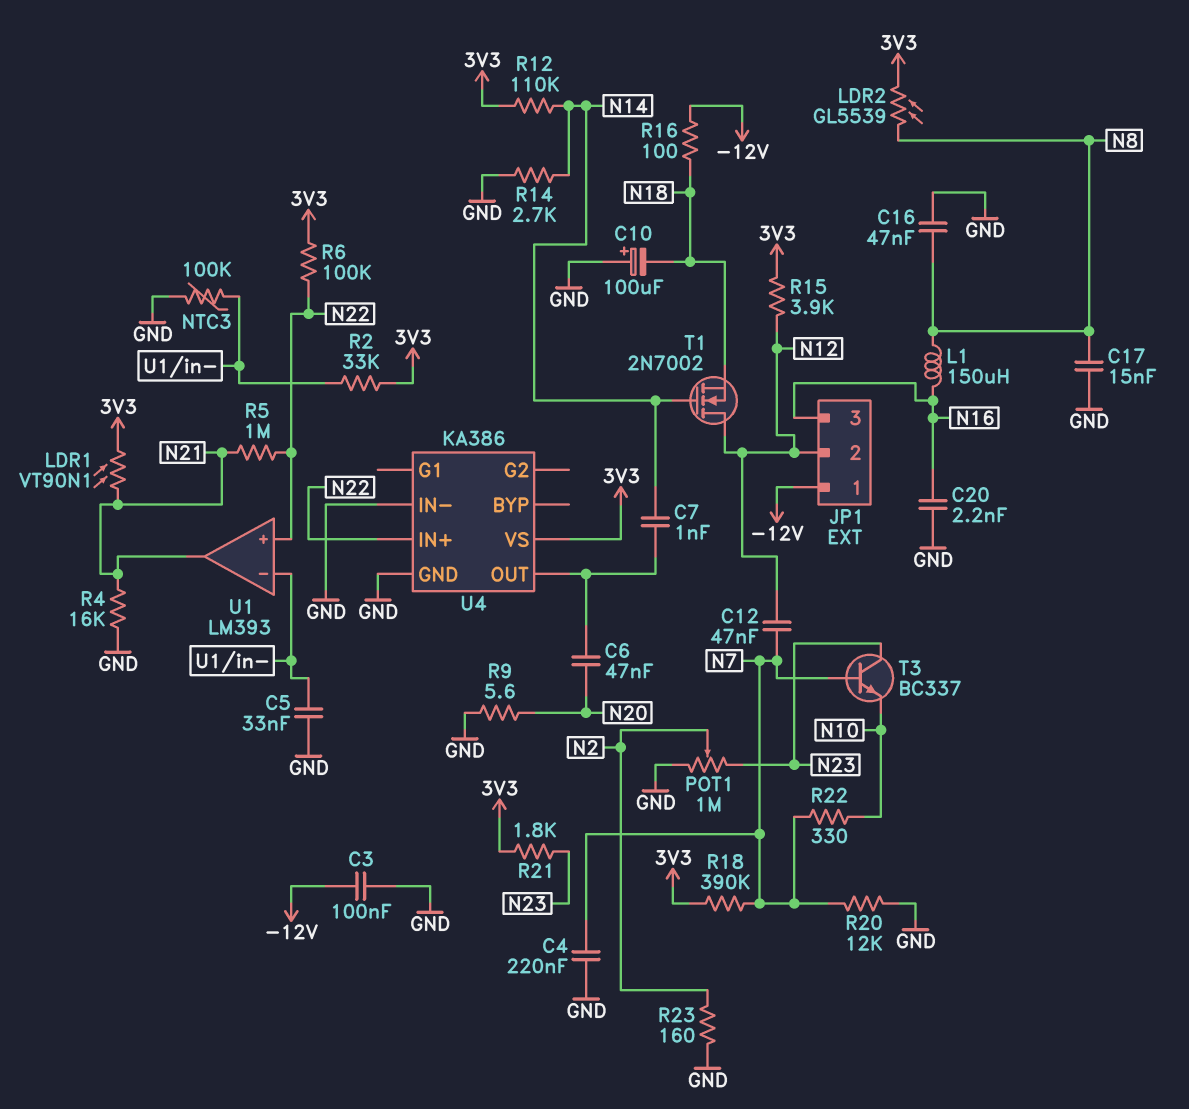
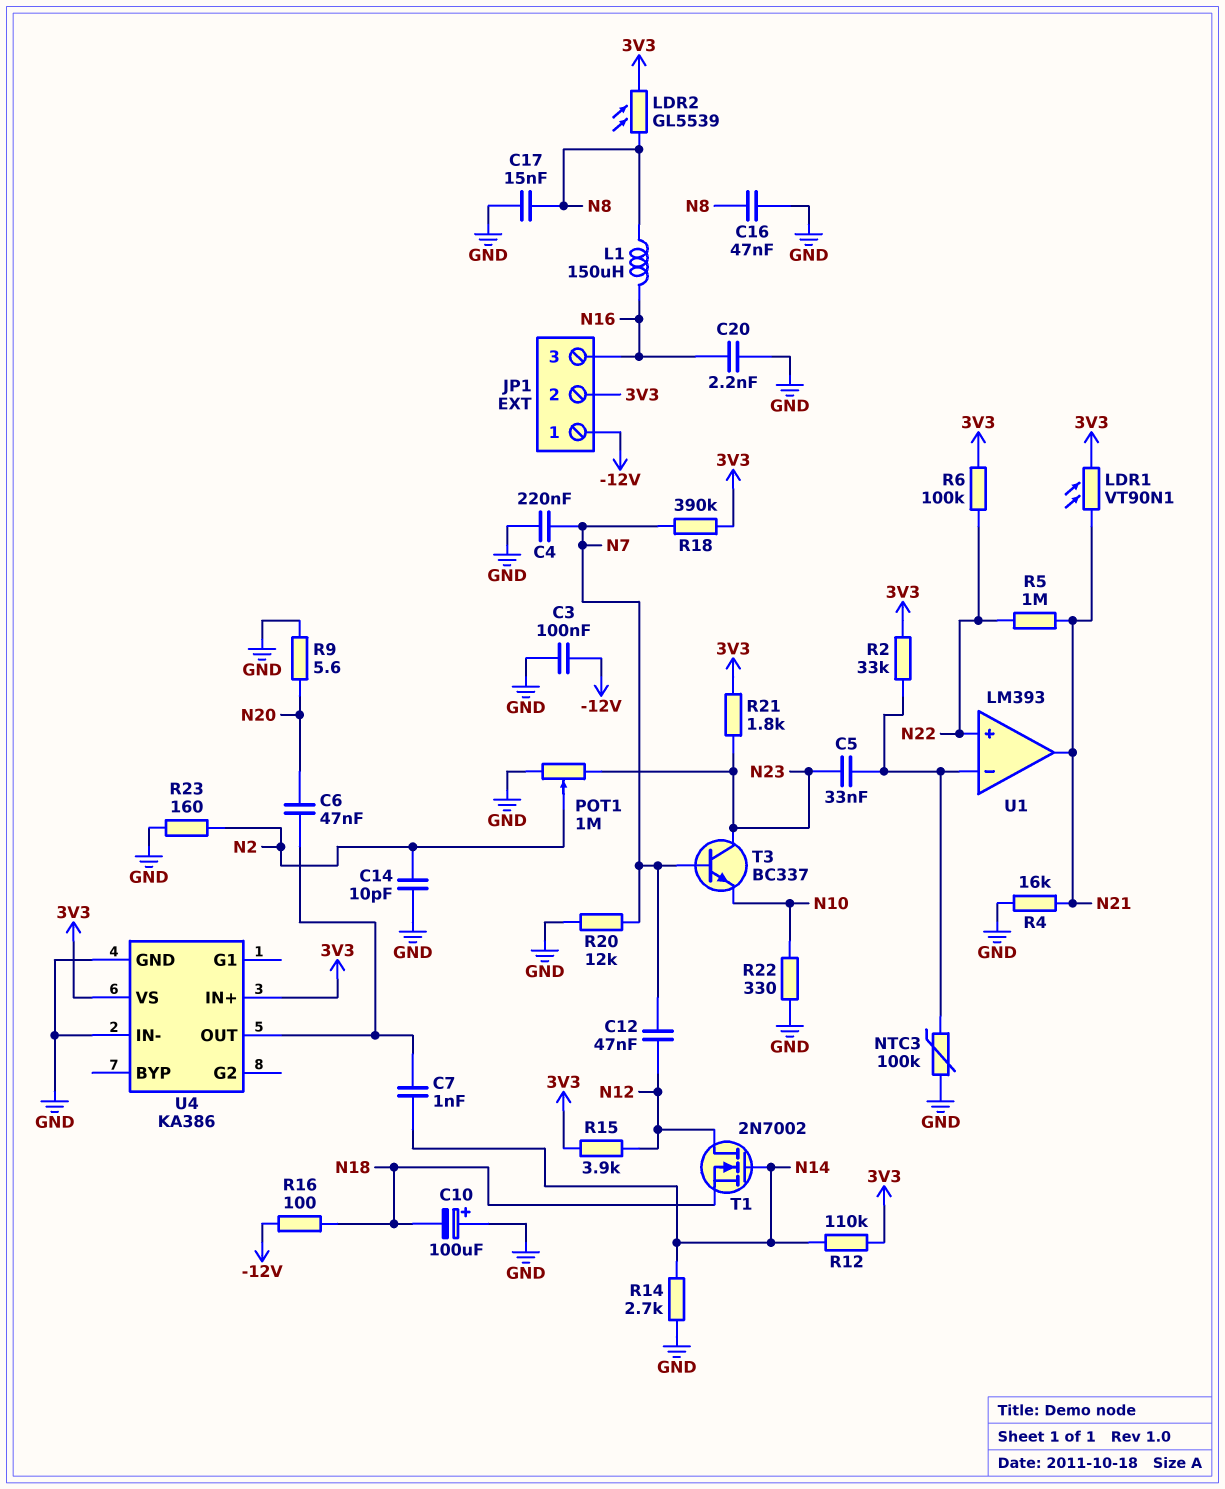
C5: 33nF (GND, U1/in-) -> 33nF (N23, U1/in-)
C14: none -> 10pF (GND, N2)
JP1 pin 2: N12 -> 3V3
R22: 330 (N7, N10) -> 330 (GND, N10)
U4 pin IN+: N22 -> 3V3

